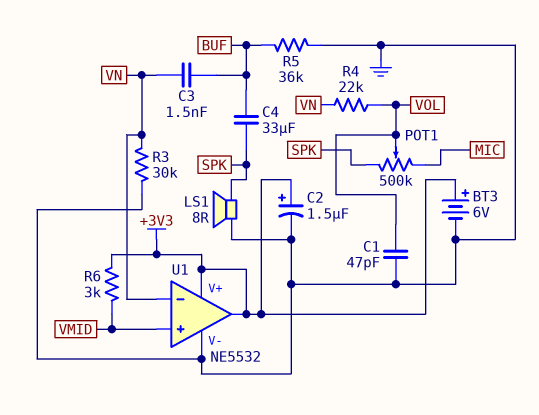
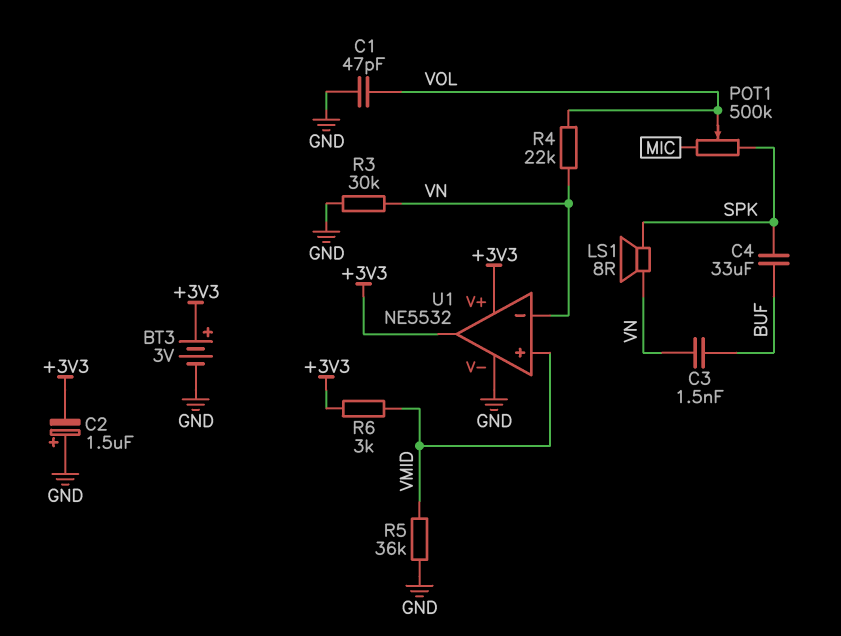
BT3: 6V (plus +3V3, minus GND) -> 3V (plus +3V3, minus GND)
C2: 1.5uF (plus +3V3, minus GND) -> 1.5uF (plus GND, minus +3V3)
LS1: speaker 8R (GND, SPK) -> speaker 8R (SPK, VN)
R5: 36k (BUF, GND) -> 36k (GND, VMID)

